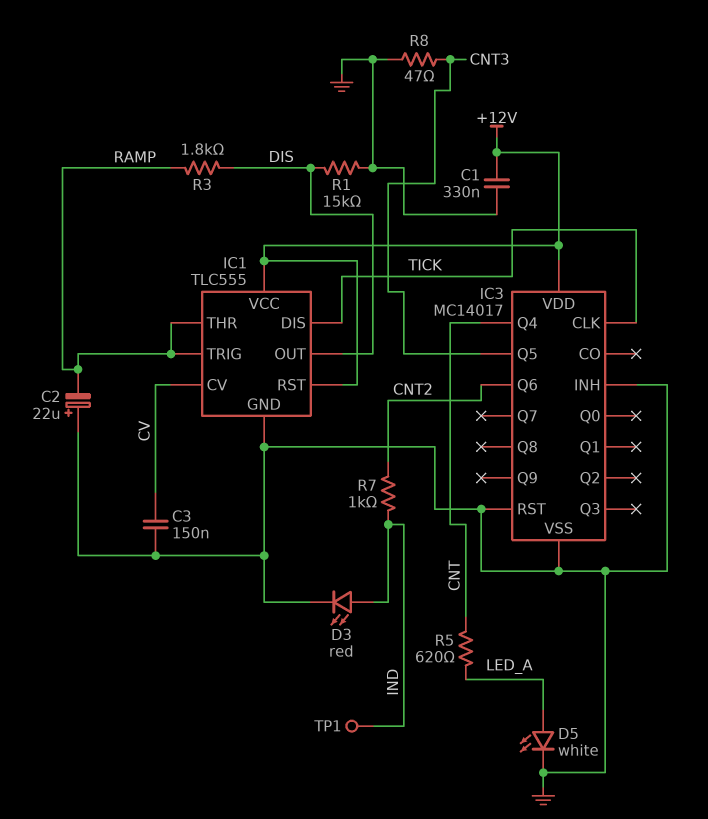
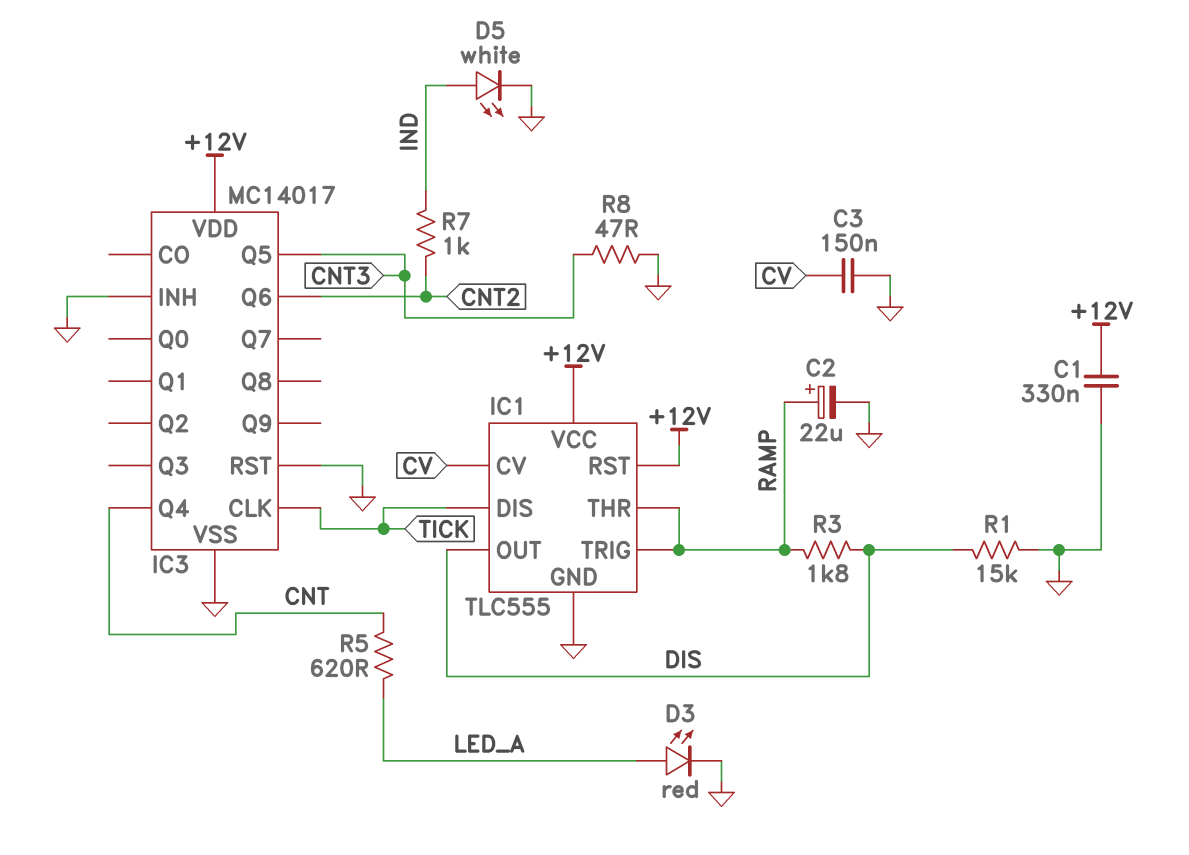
C2: 22uF (plus GND, minus RAMP) -> 22uF (plus RAMP, minus GND)
D3: LED red (A IND, K GND) -> LED red (A LED_A, K GND)
D5: LED white (A LED_A, K GND) -> LED white (A IND, K GND)
TP1: test point (IND) -> none

